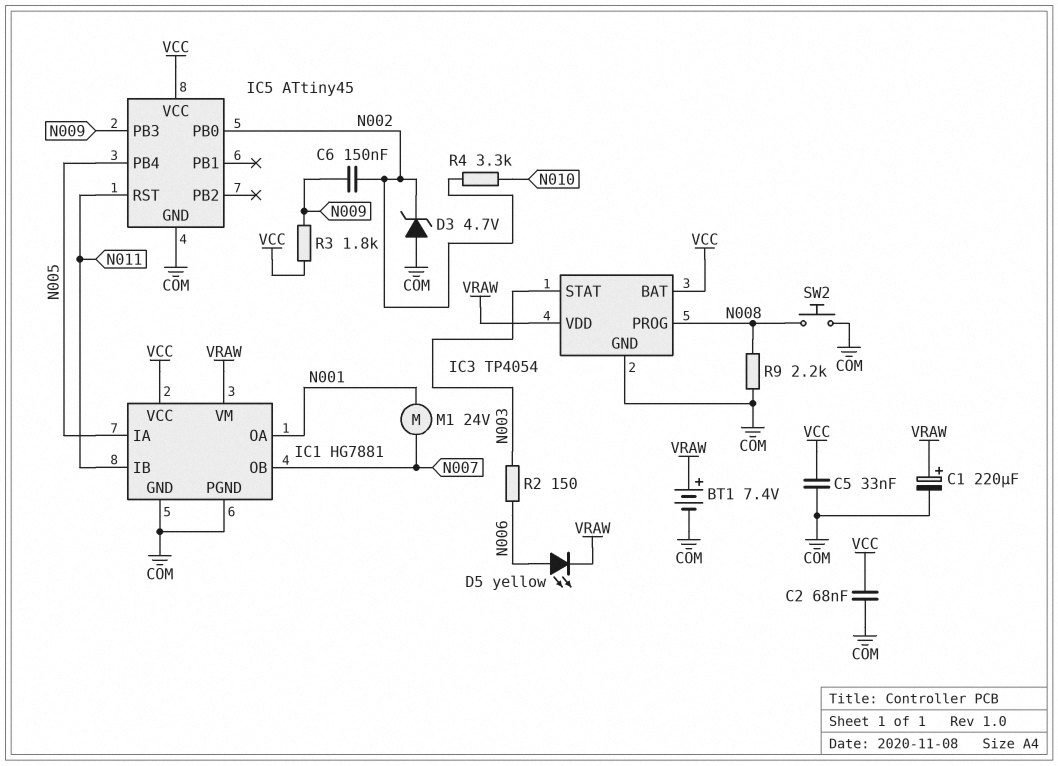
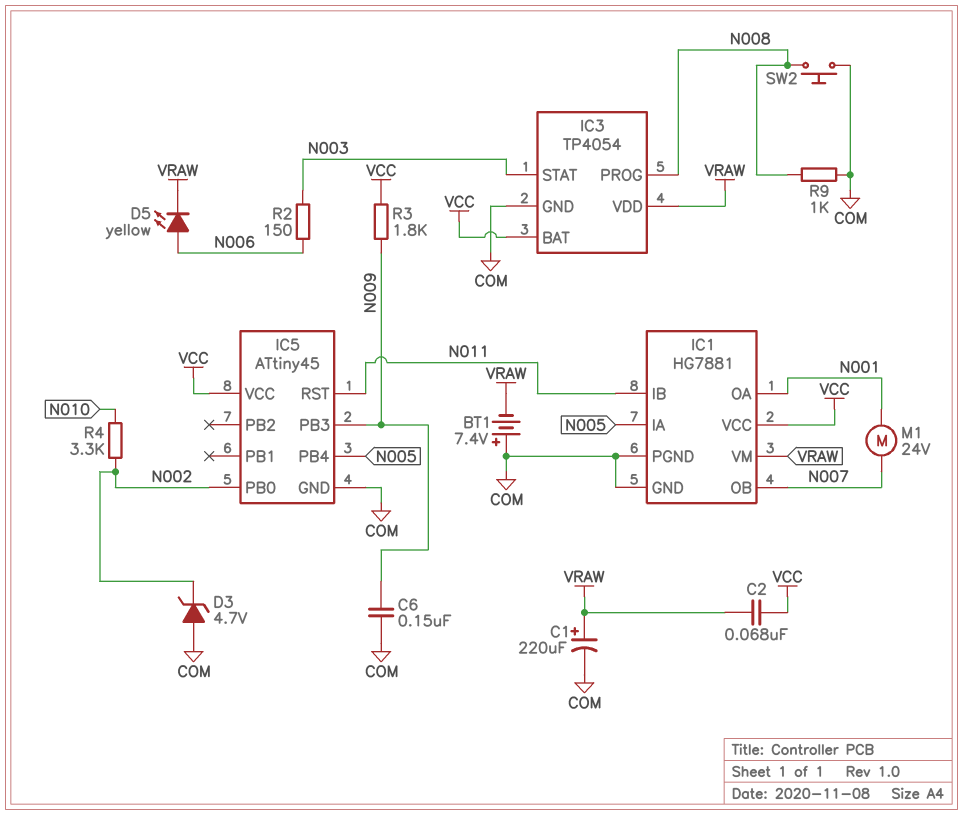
BT1: 7.4V (plus VRAW, minus COM) -> 7.4V (plus COM, minus VRAW)
C2: 68nF (COM, VCC) -> 68nF (VCC, VRAW)
C5: 33nF (COM, VCC) -> none
C6: 150nF (N002, N009) -> 150nF (COM, N009)
R9: 2.2k (COM, N008) -> 1k (COM, N008)

